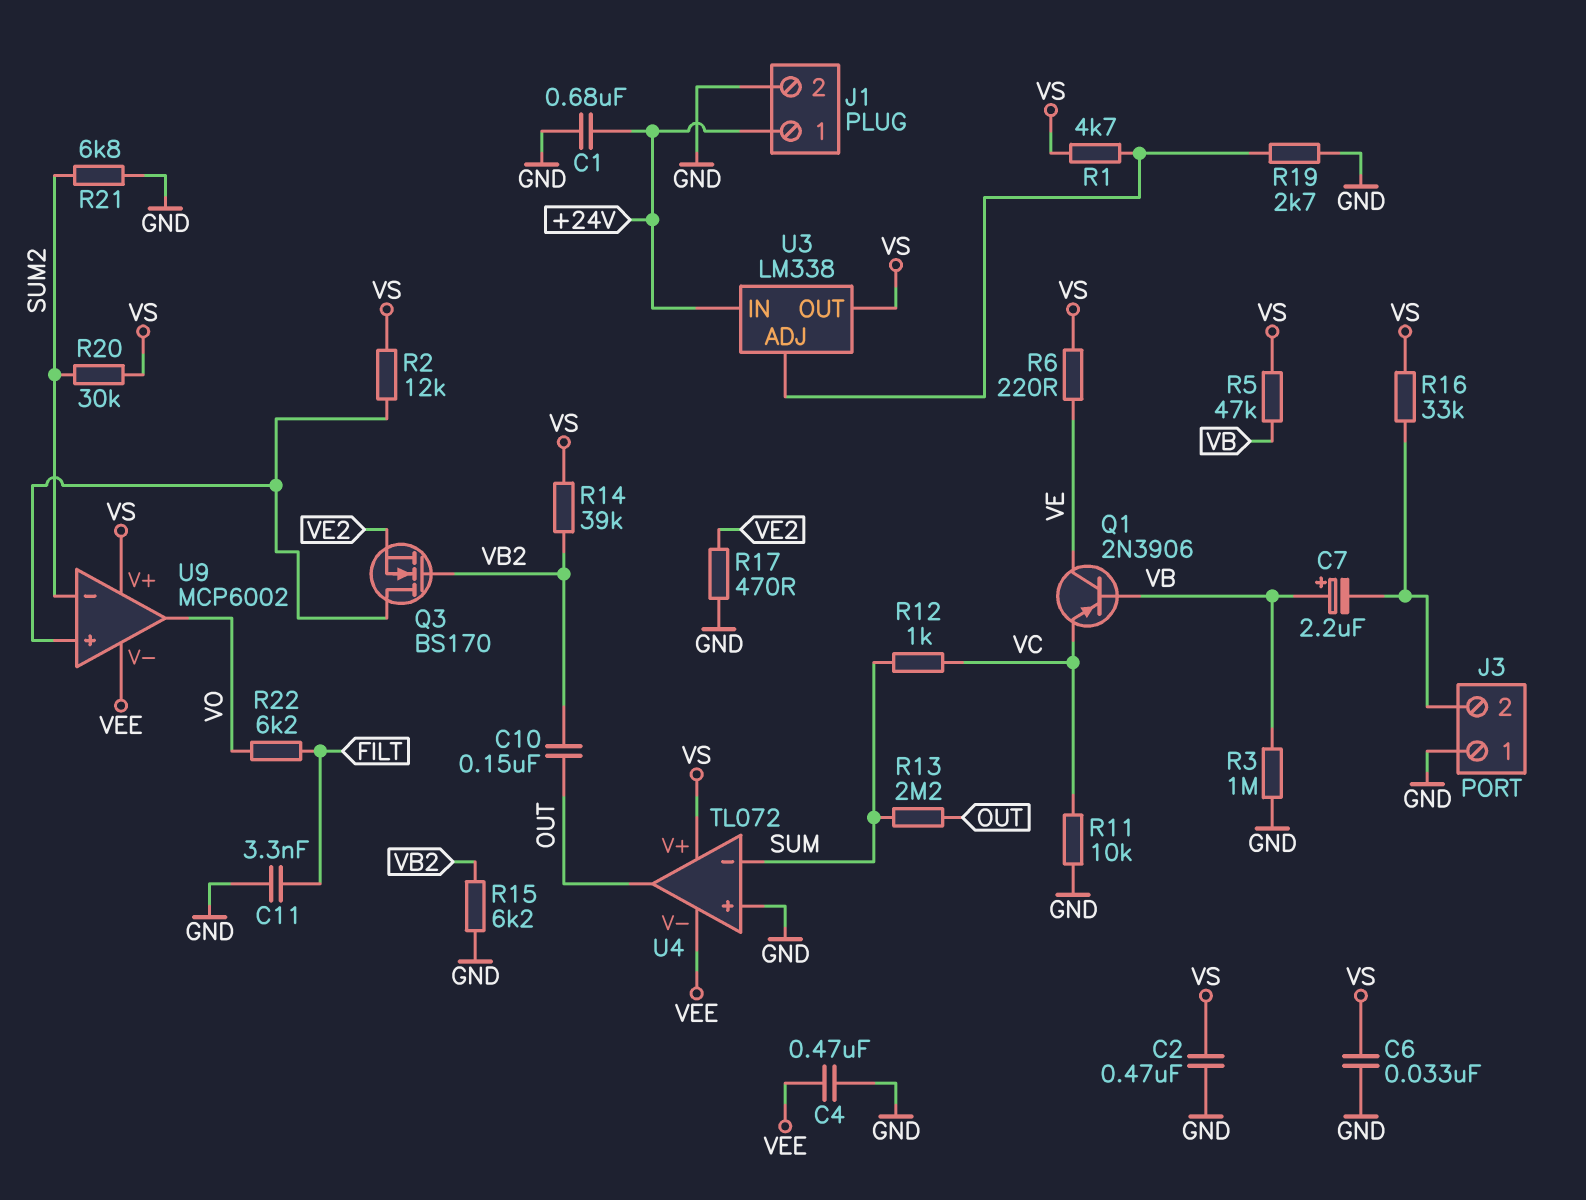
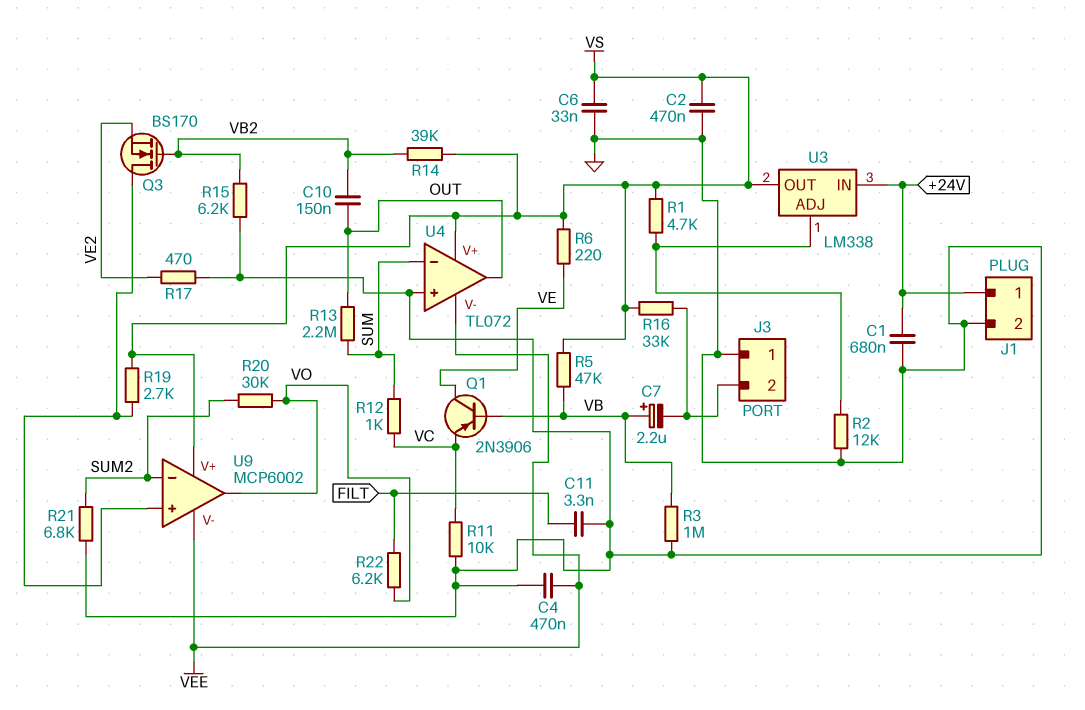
R2: 12k (U9/in+, VS) -> 12k (GND, U3/ADJ)
R19: 2.7k (GND, U3/ADJ) -> 2.7k (U9/in+, VS)
R20: 30k (SUM2, VS) -> 30k (SUM2, VO)

